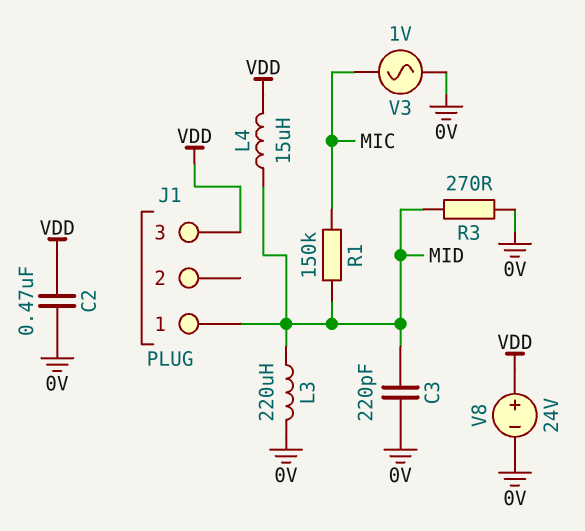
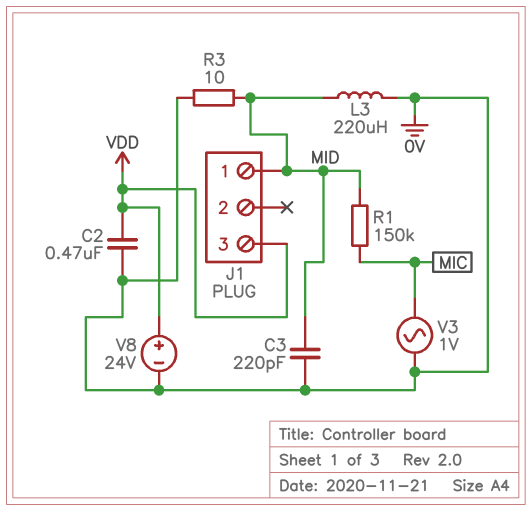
L4: 15uH (MID, VDD) -> none
R3: 270 (0V, MID) -> 10 (0V, MID)

